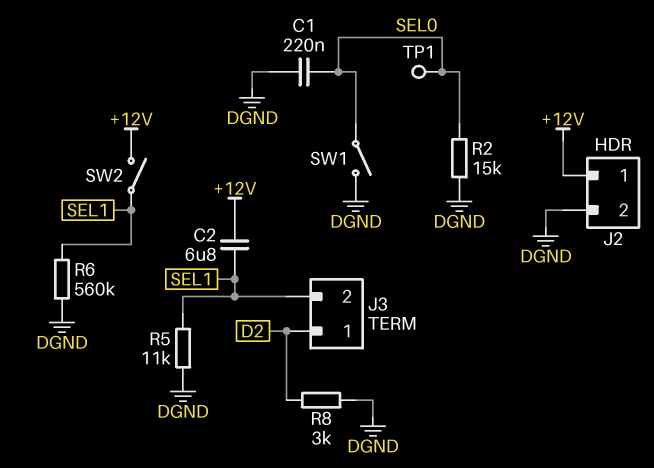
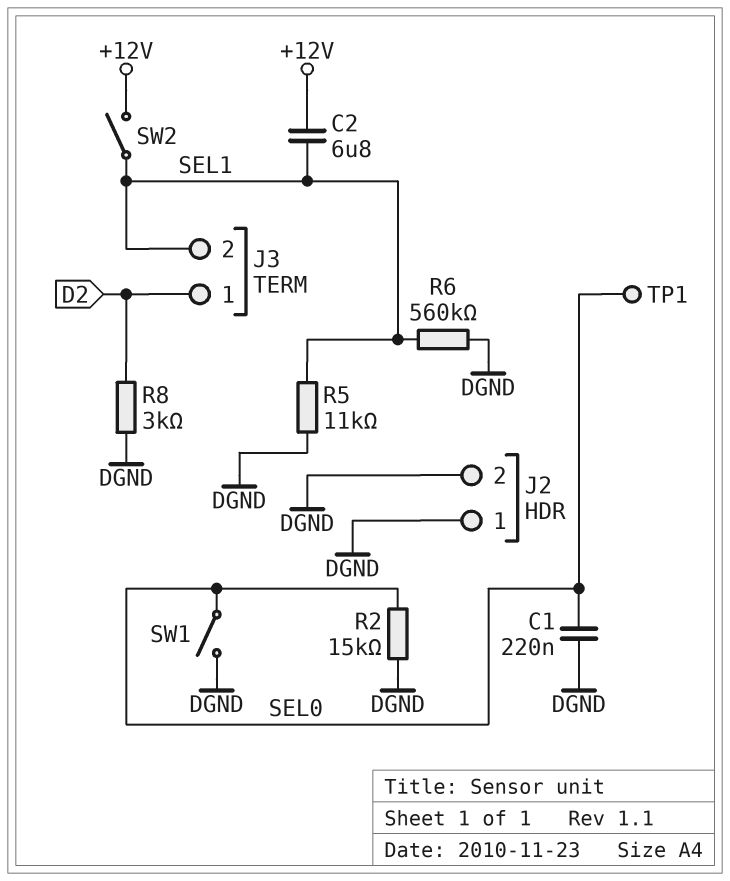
J2 pin 1: +12V -> DGND

